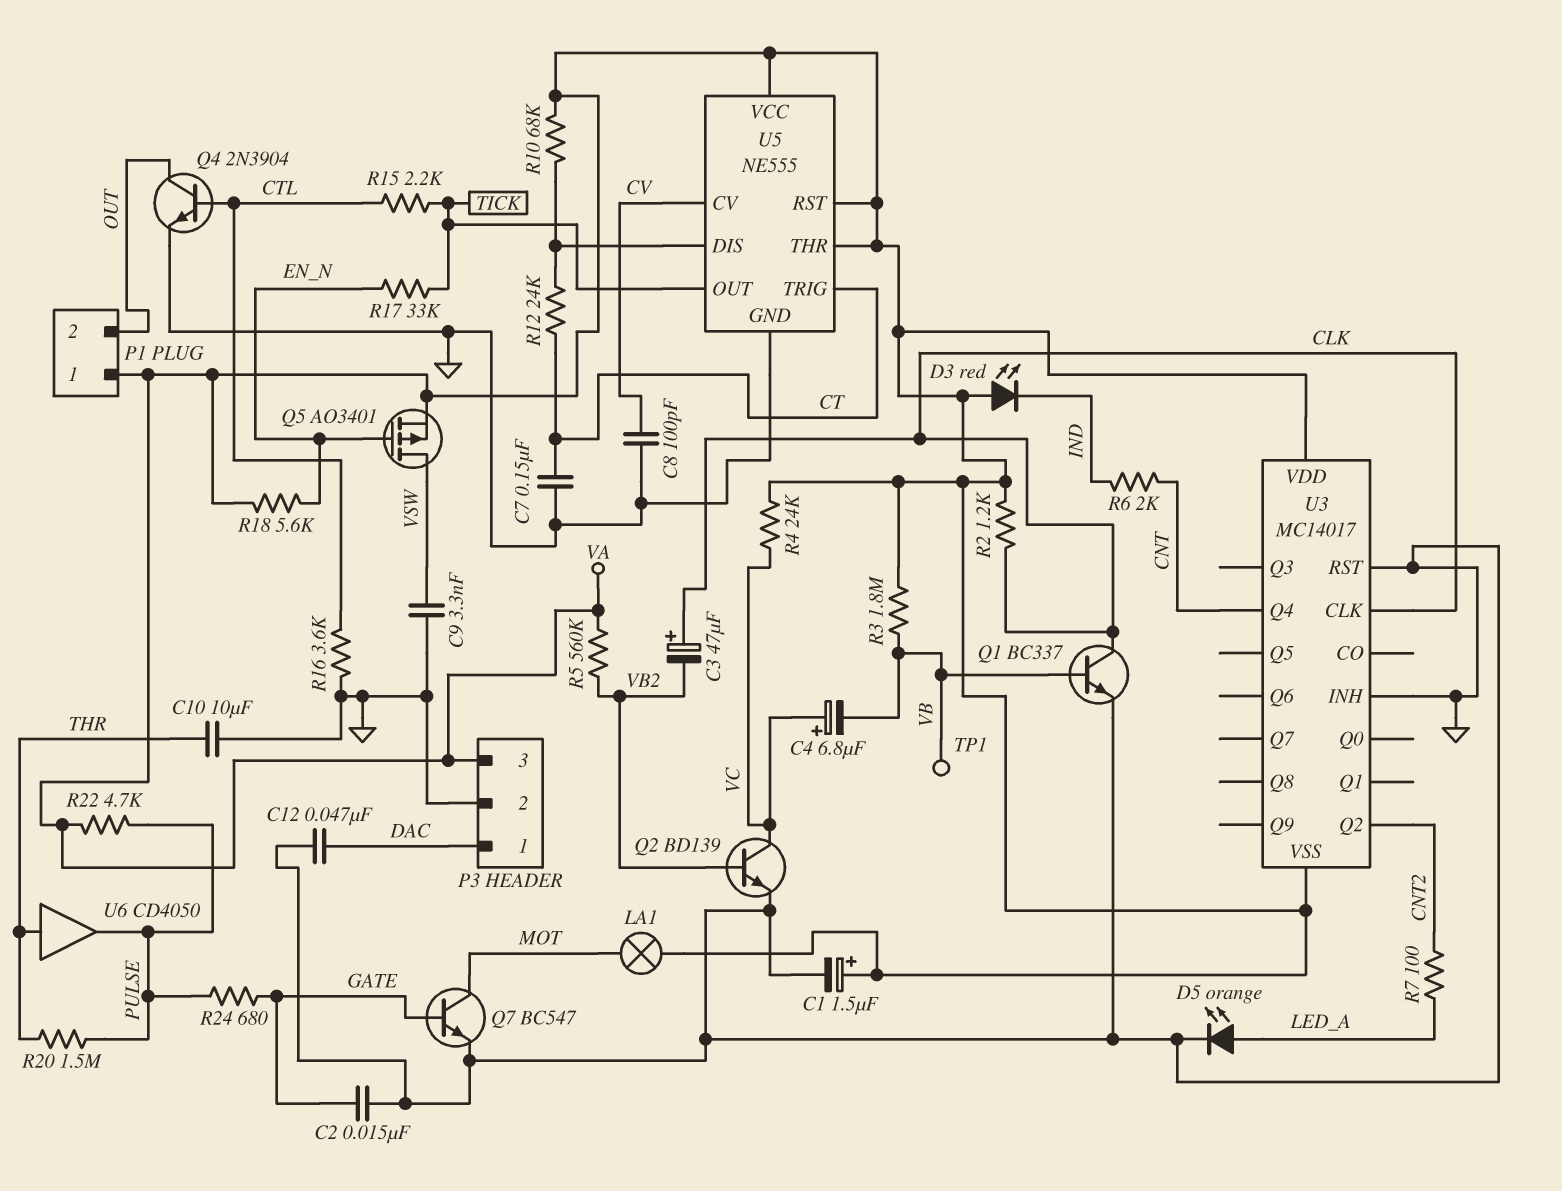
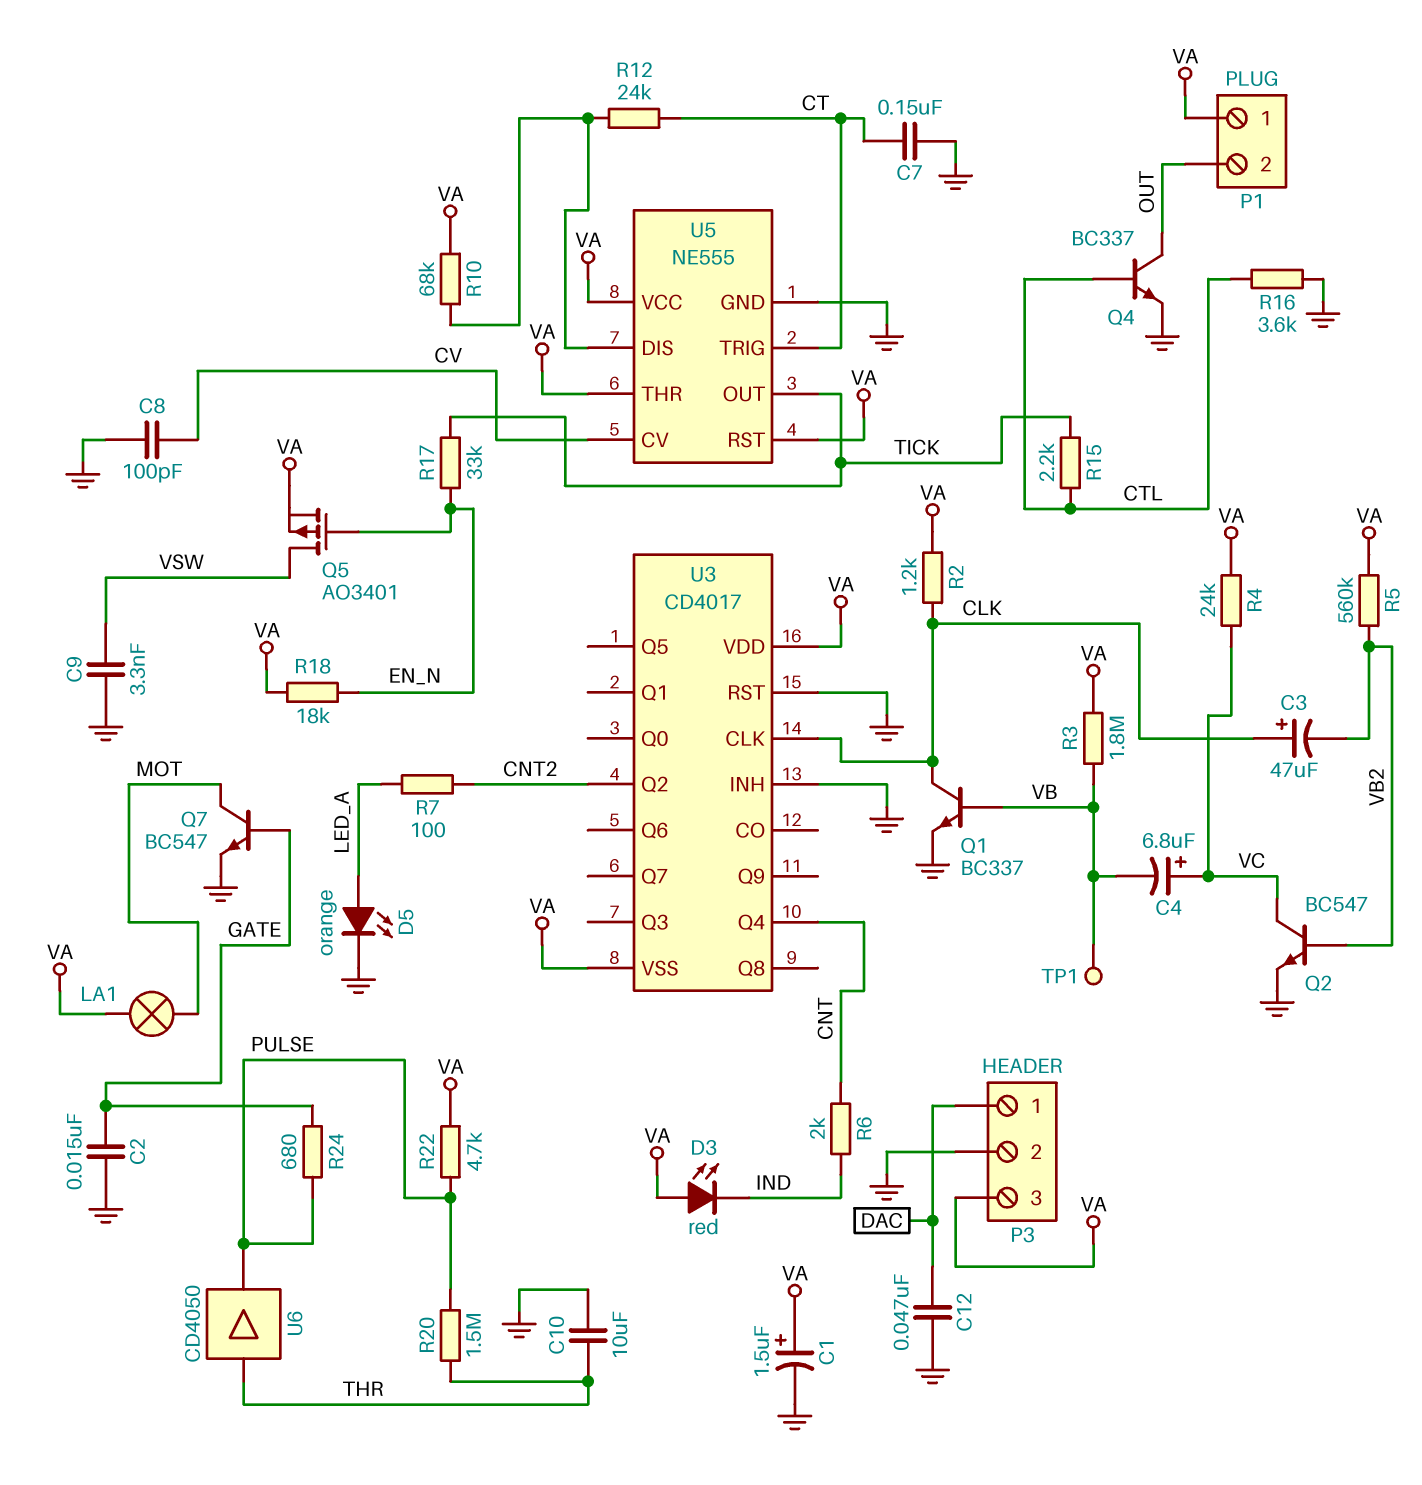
Q2: NPN BD139 (B VB2, C VC, E GND) -> NPN BC547 (B VB2, C VC, E GND)
Q4: NPN 2N3904 (B CTL, C OUT, E GND) -> NPN BC337 (B CTL, C OUT, E GND)
R18: 5.6k (EN_N, VA) -> 18k (EN_N, VA)
U3: MC14017 -> CD4017

